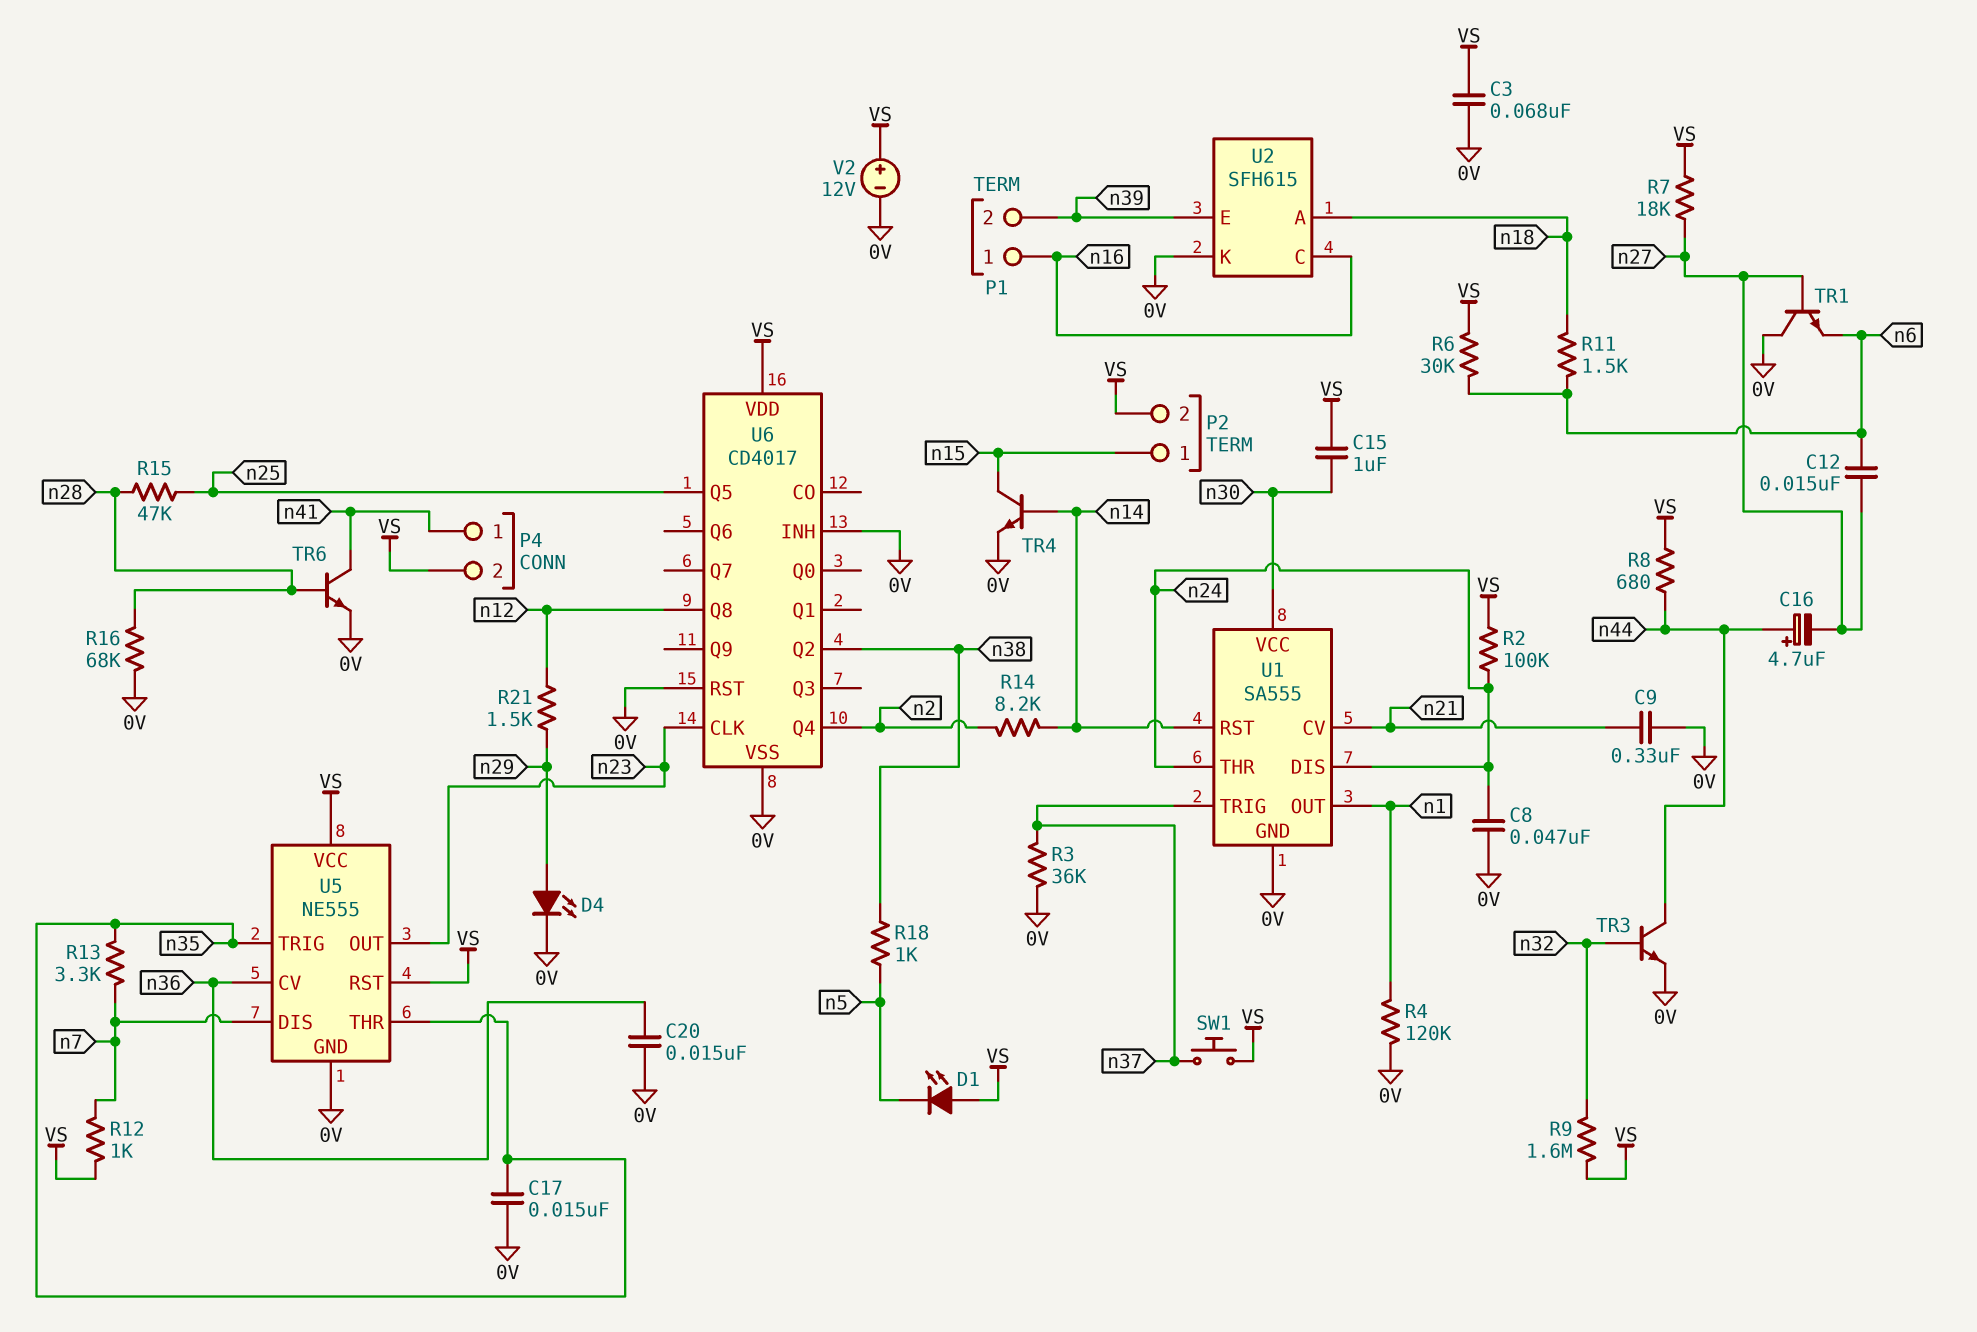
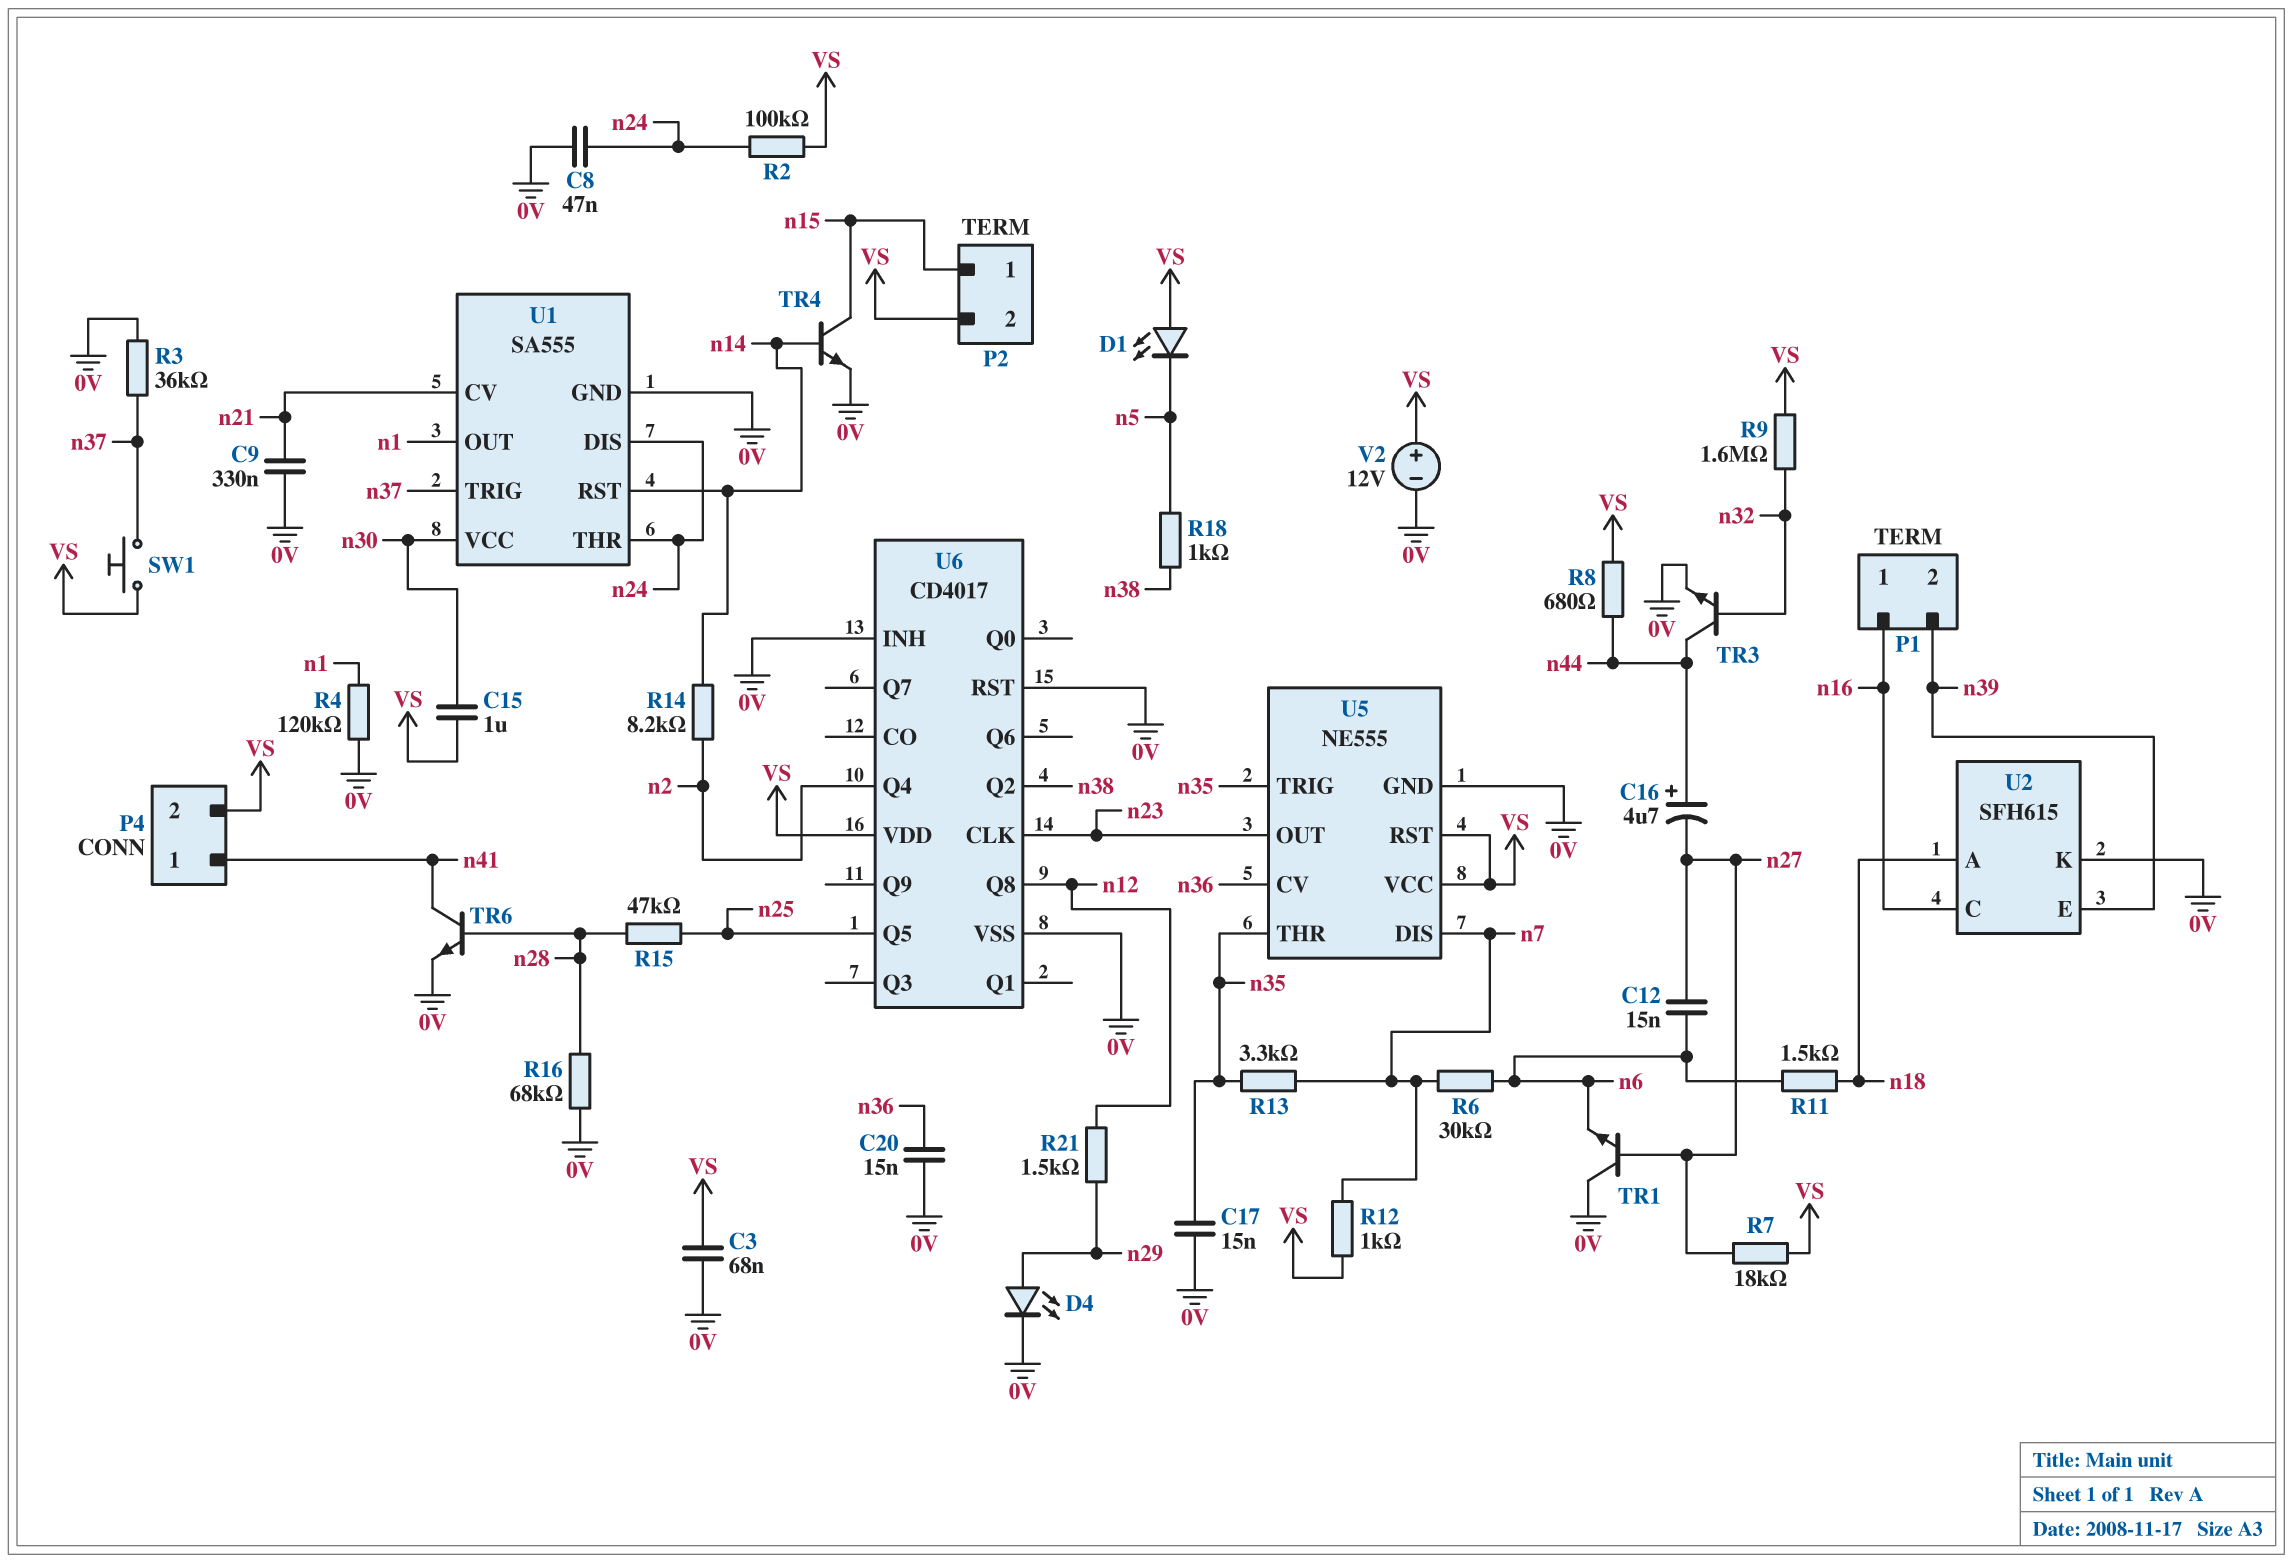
R6: 30k (VS, n6) -> 30k (n6, n7)

